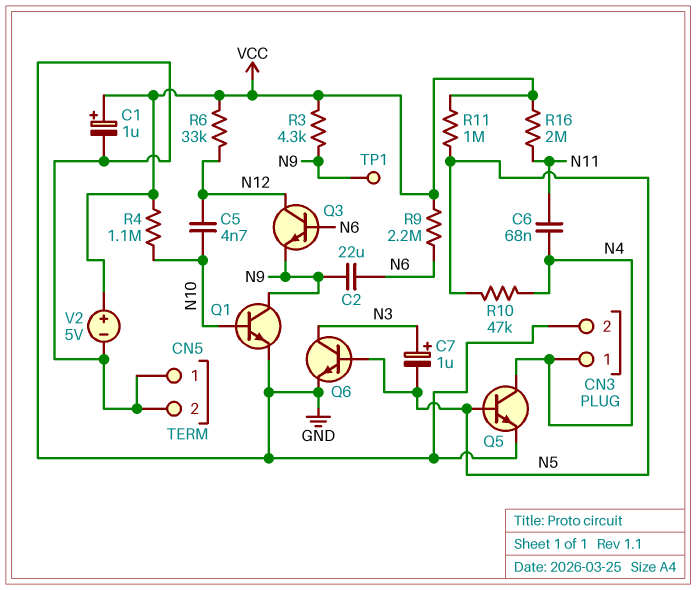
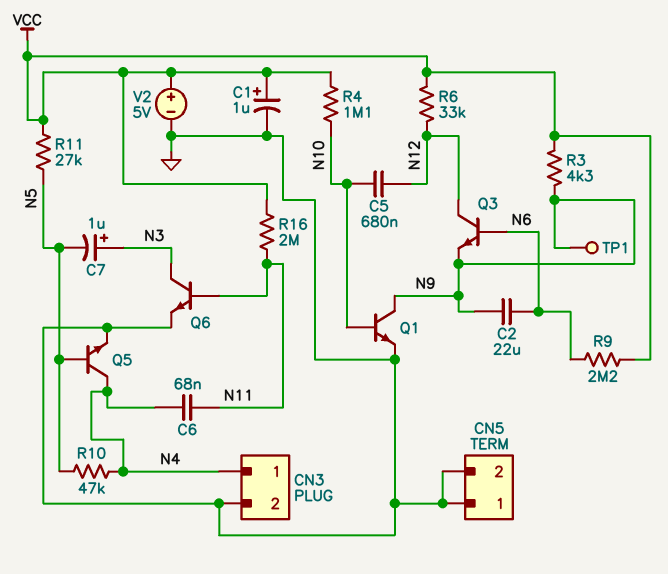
C5: 4.7nF (N10, N12) -> 680nF (N10, N12)
Q6: NPN (B N5, C N3, E GND) -> NPN (B N11, C N3, E GND)
R11: 1M (N5, VCC) -> 27k (N5, VCC)

